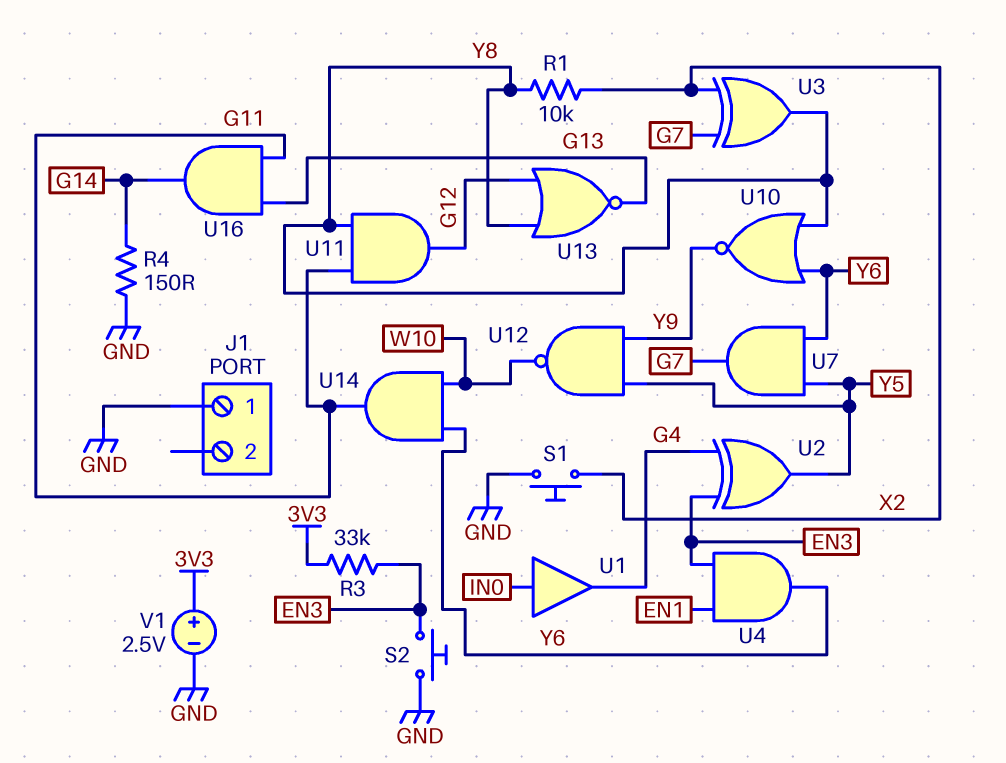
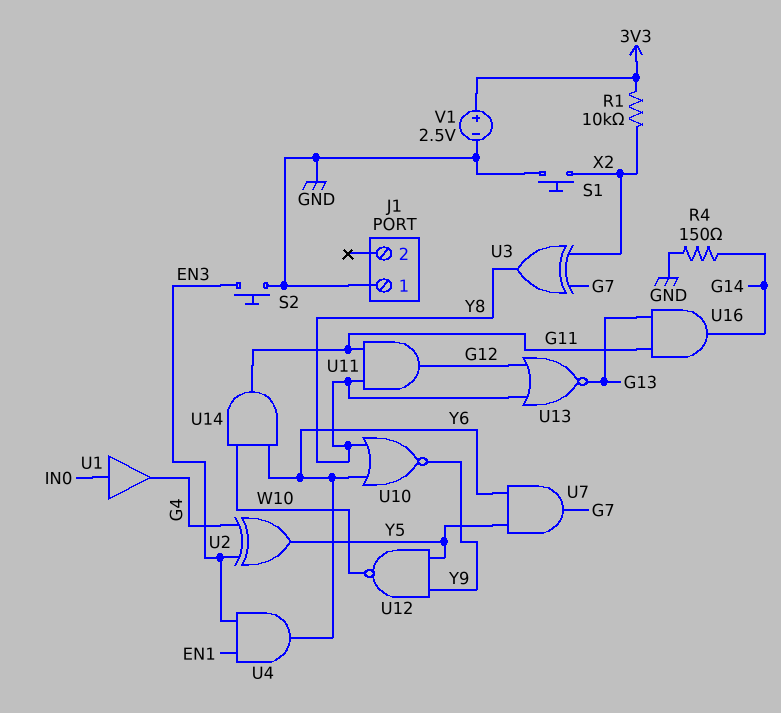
R1: 10k (X2, Y8) -> 10k (3V3, X2)
R3: 33k (3V3, EN3) -> none

